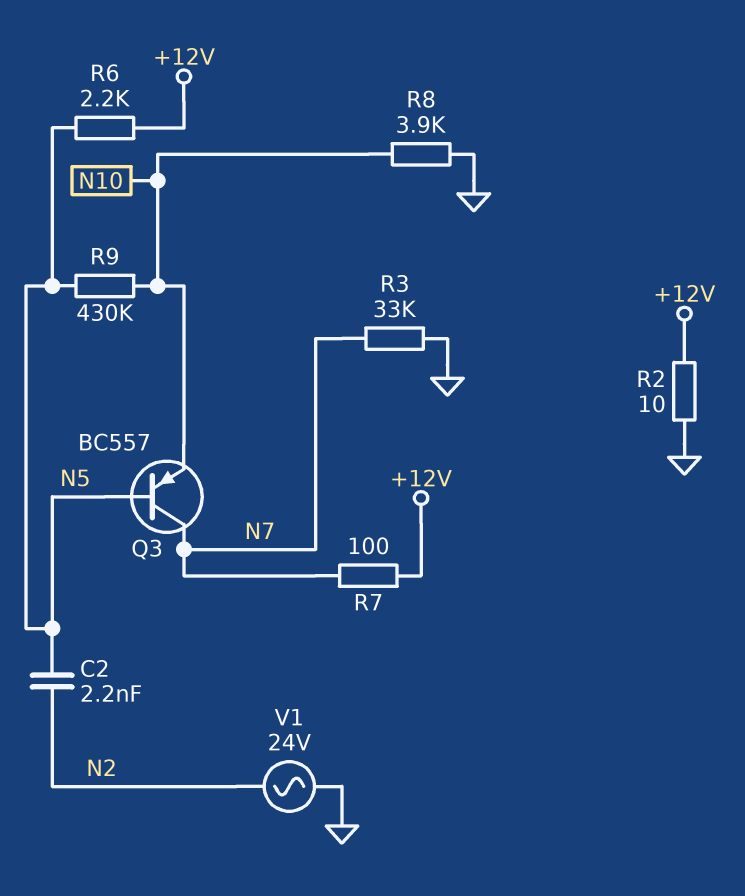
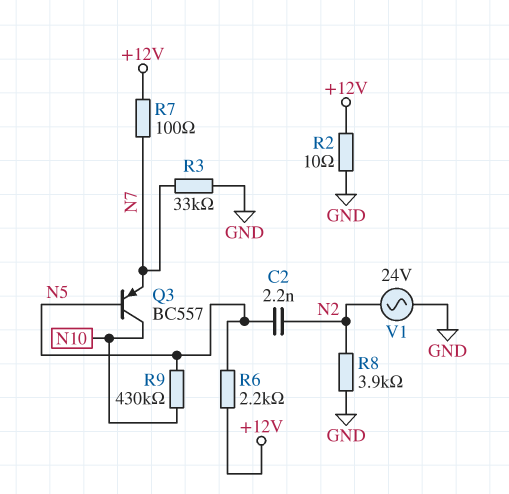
Q3: PNP BC557 (B N5, C N7, E N10) -> PNP BC557 (B N5, C N10, E N7)
R8: 3.9k (GND, N10) -> 3.9k (GND, N2)

